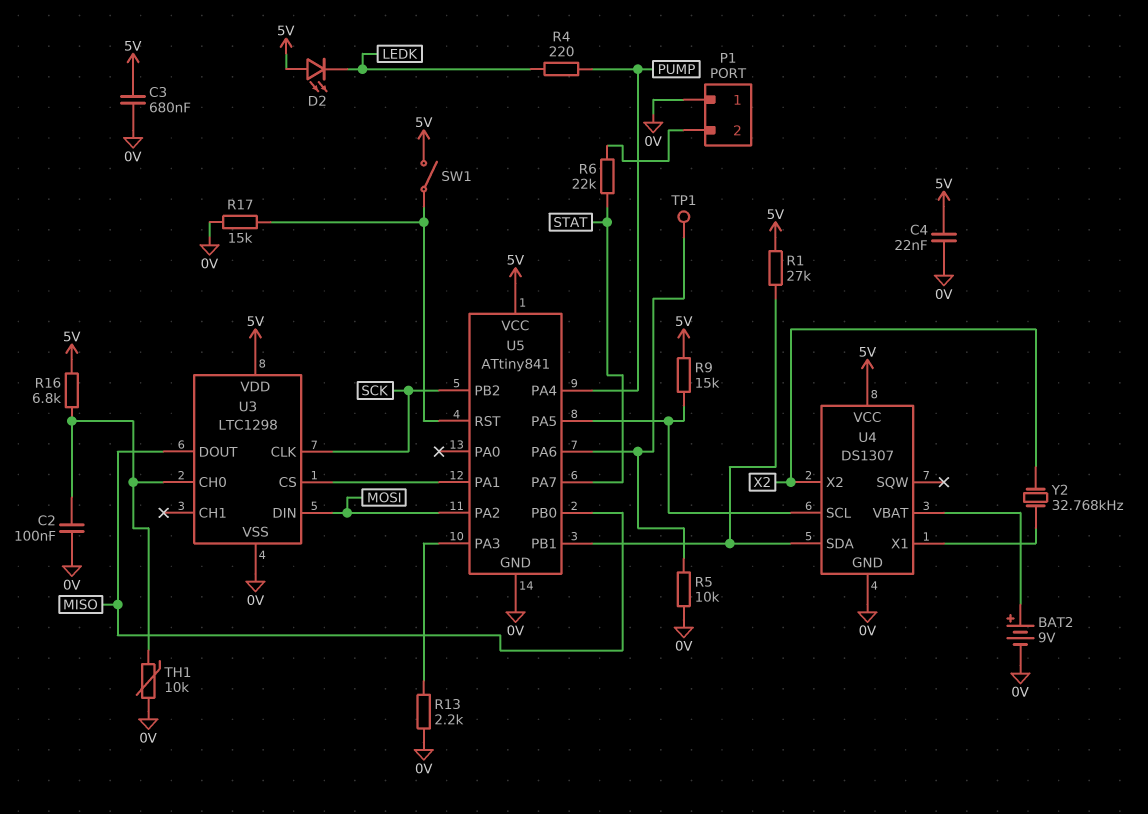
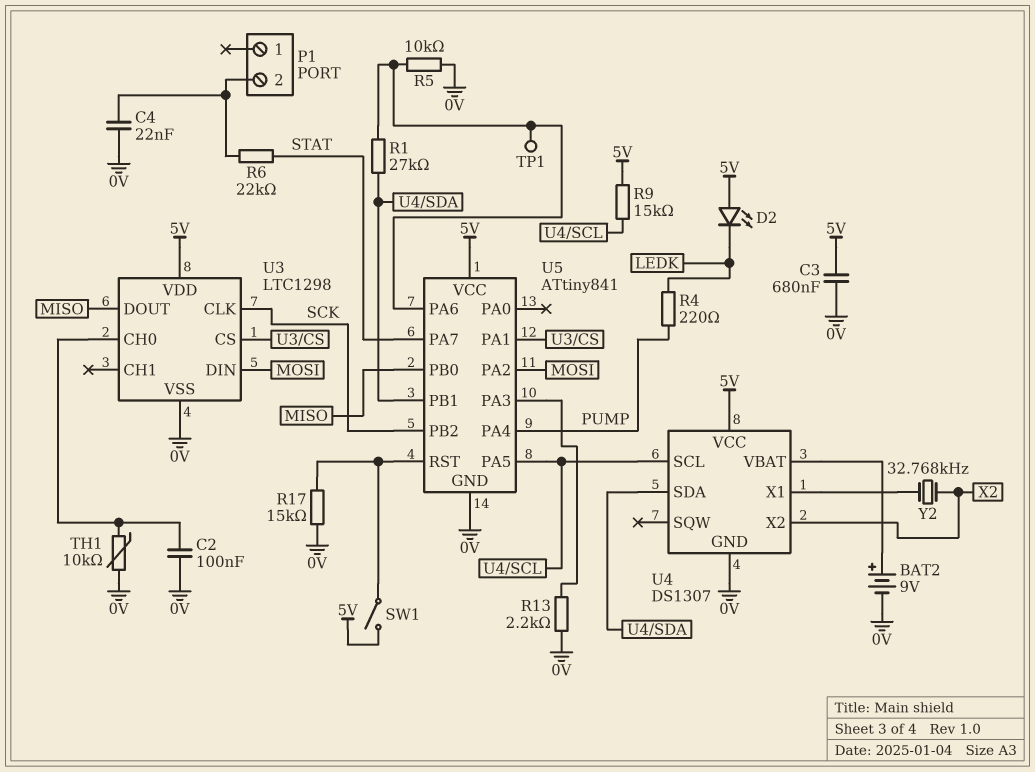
C4: 22nF (0V, 5V) -> 22nF (0V, P1/2)
P1 pin 1: 0V -> none
R1: 27k (5V, U4/SDA) -> 27k (U4/SDA, U5/PA6)
R16: 6.8k (5V, U3/CH0) -> none

